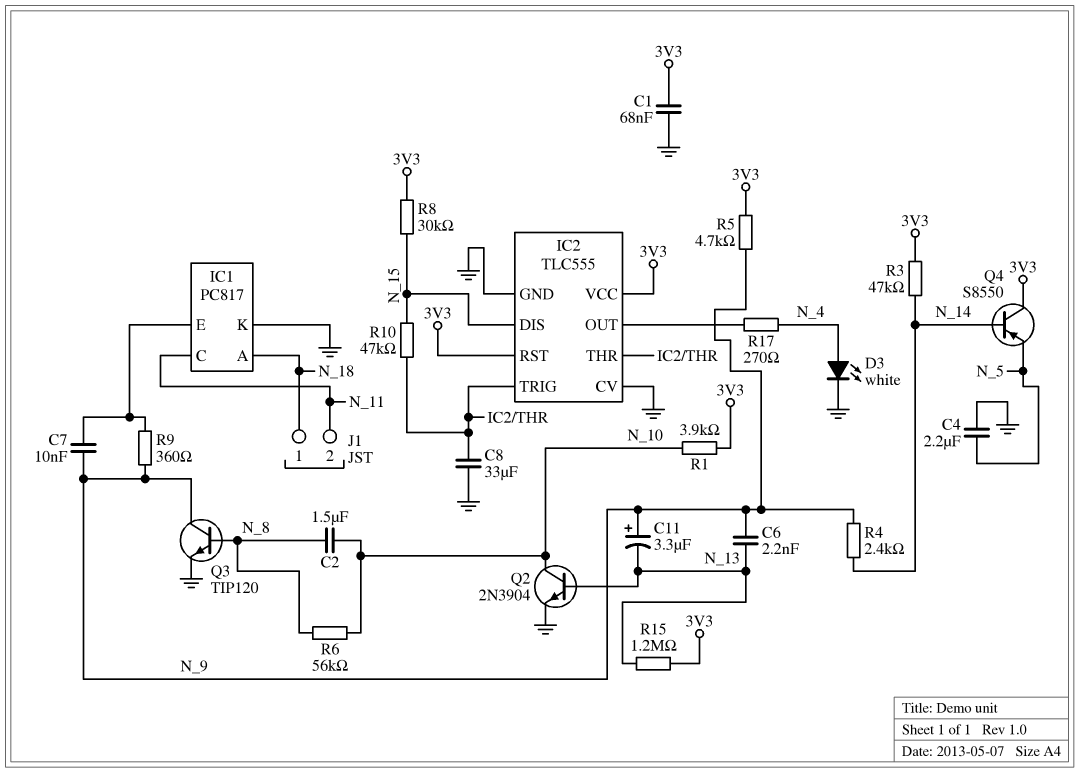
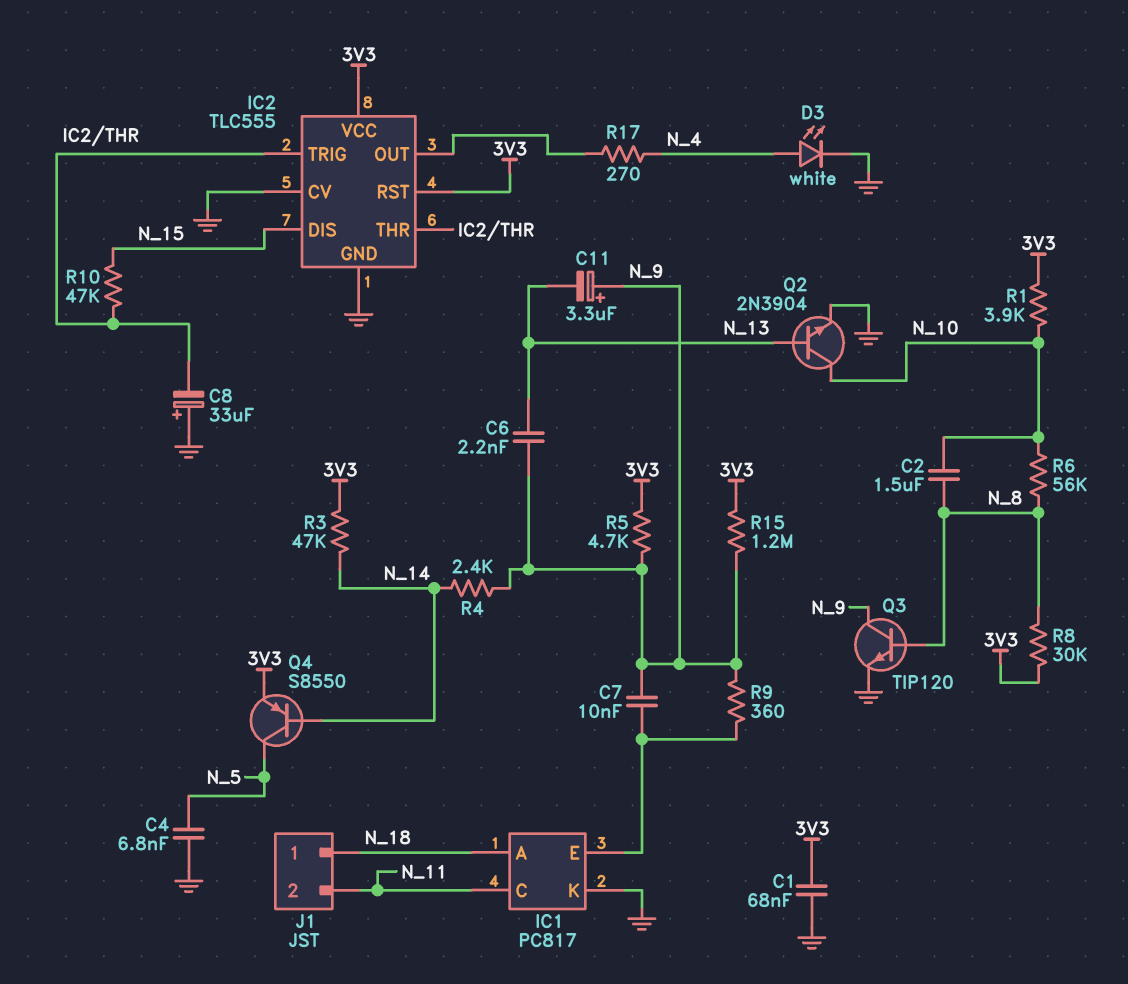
C4: 2.2uF (GND, N_5) -> 6.8nF (GND, N_5)
C8: 33uF (GND, IC2/THR) -> 33uF (plus GND, minus IC2/THR)
Q4: PNP S8550 (B N_14, C 3V3, E N_5) -> PNP S8550 (B N_14, C N_5, E 3V3)
R8: 30k (3V3, N_15) -> 30k (3V3, N_8)
R15: 1.2M (3V3, N_13) -> 1.2M (3V3, N_9)

